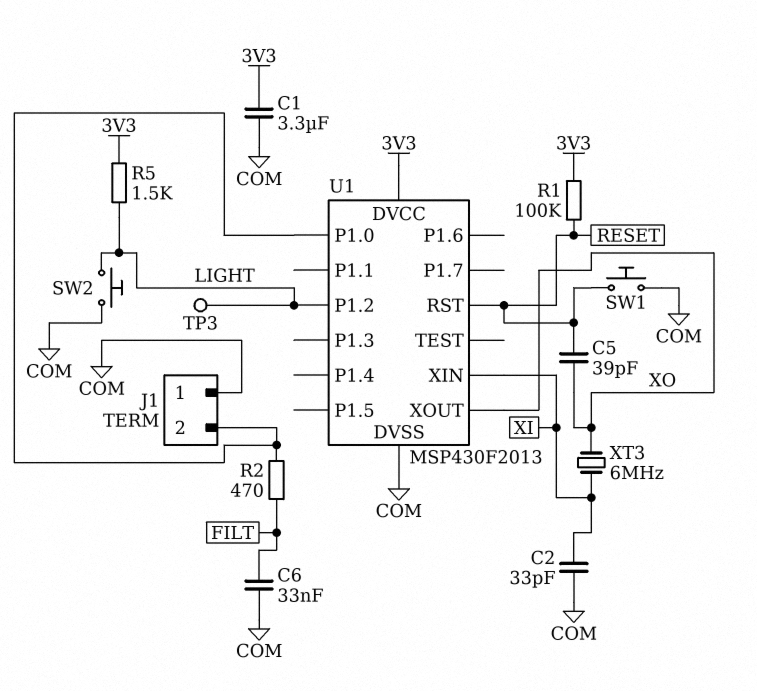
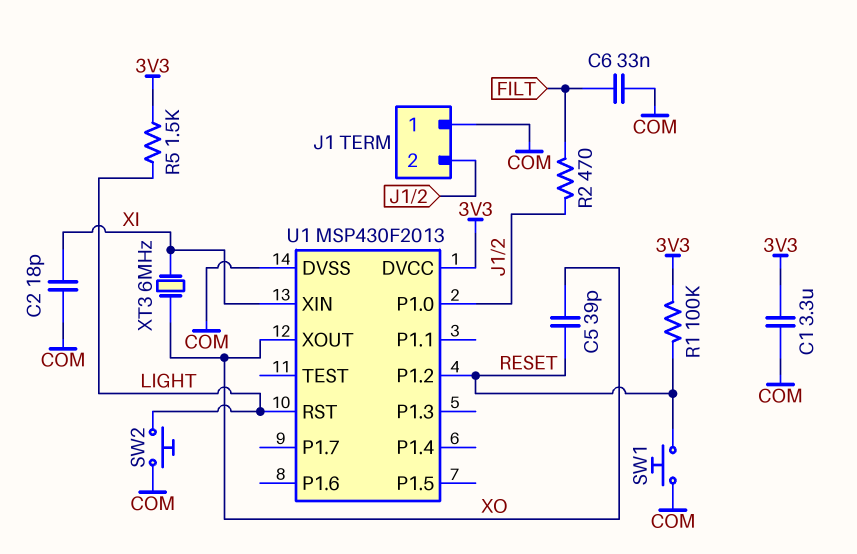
C2: 33pF (COM, XI) -> 18pF (COM, XI)
TP3: test point (LIGHT) -> none
U1 pin P1.2: LIGHT -> RESET
U1 pin RST: RESET -> LIGHT

